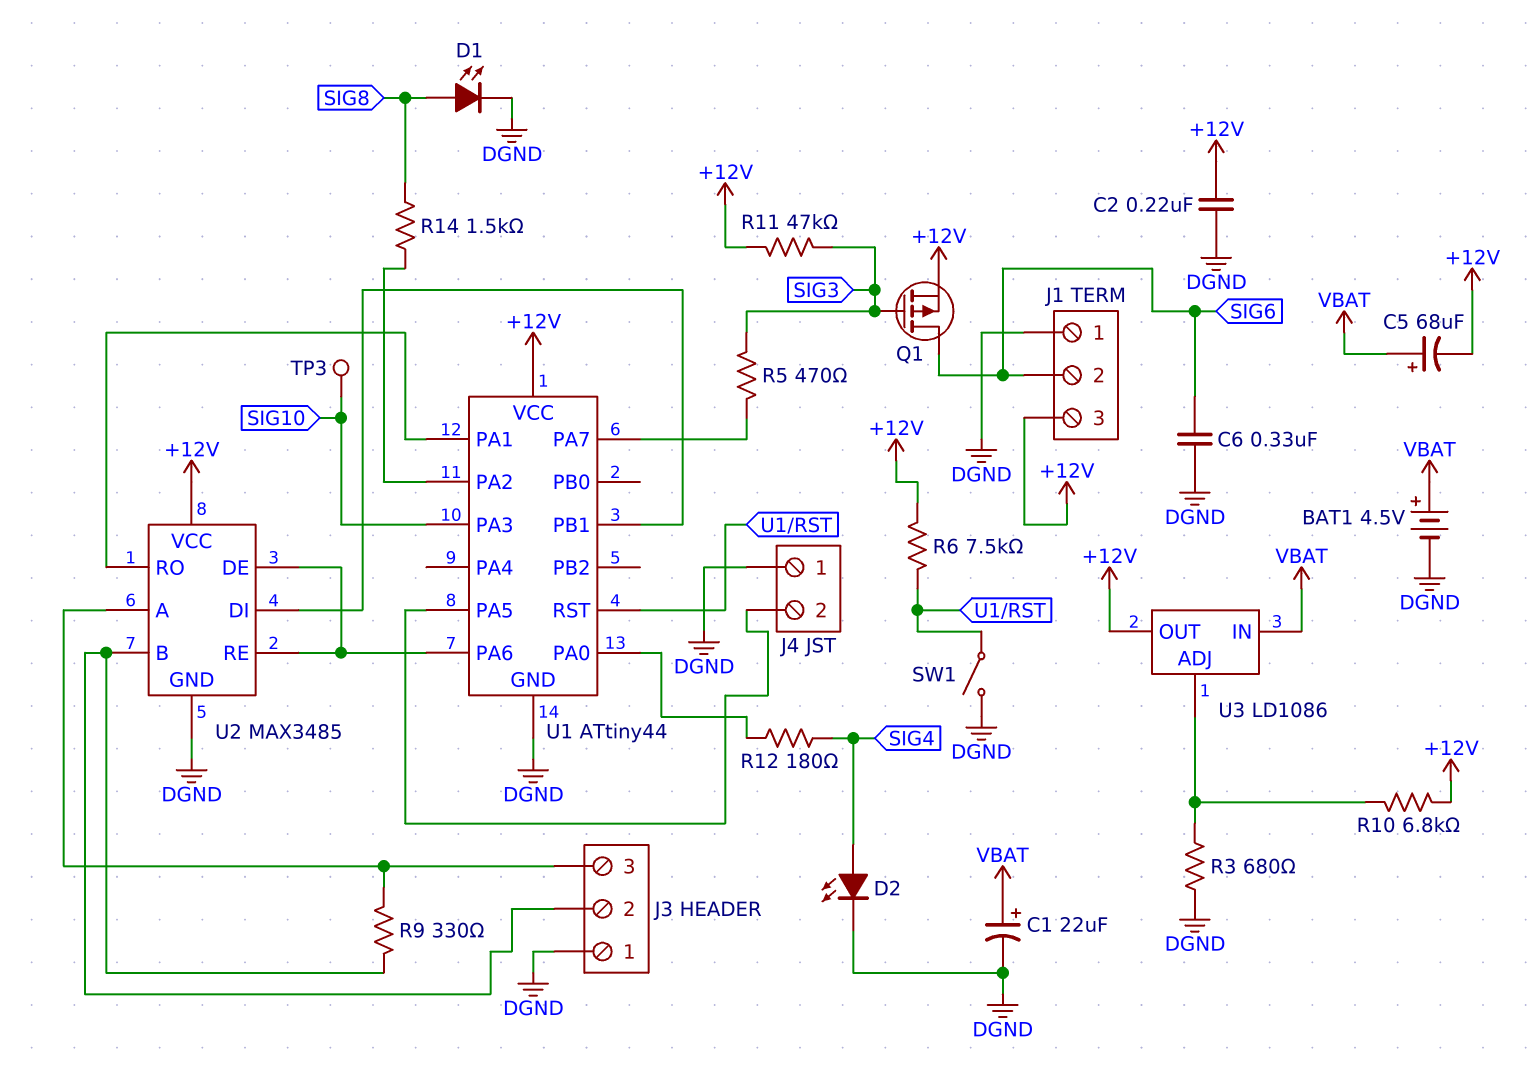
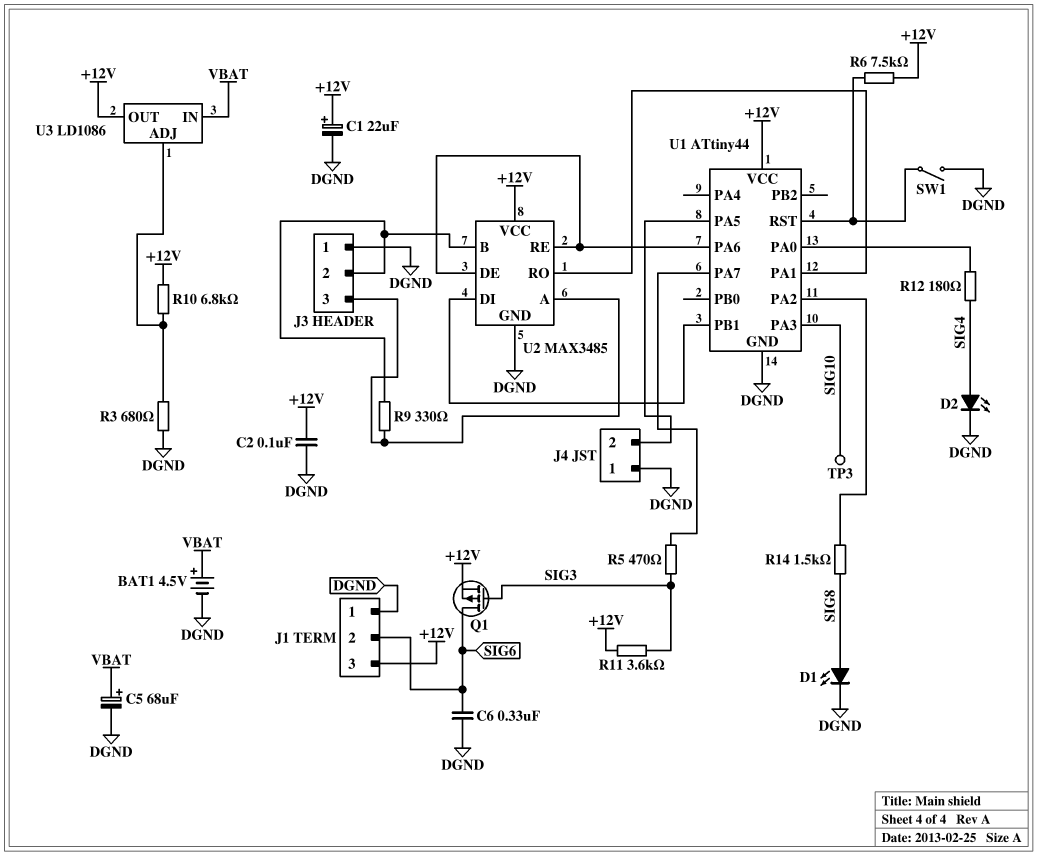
C1: 22uF (plus VBAT, minus DGND) -> 22uF (plus +12V, minus DGND)
C2: 220nF (+12V, DGND) -> 100nF (+12V, DGND)
C5: 68uF (plus VBAT, minus +12V) -> 68uF (plus VBAT, minus DGND)
R11: 47k (+12V, SIG3) -> 3.6k (+12V, SIG3)

